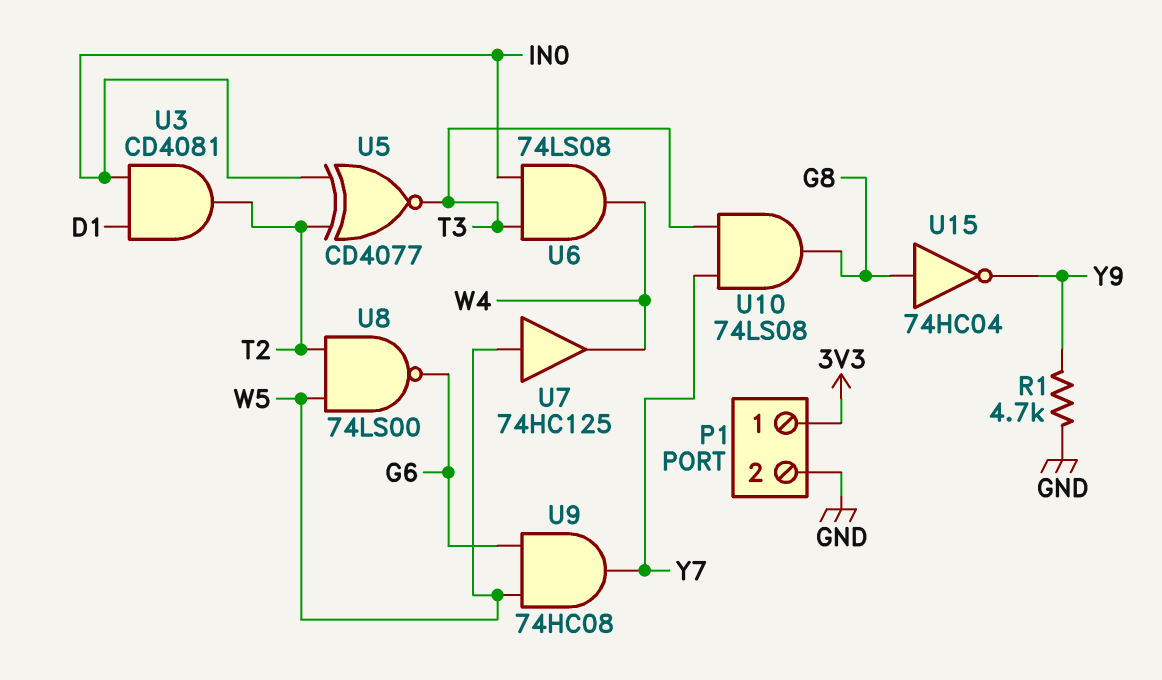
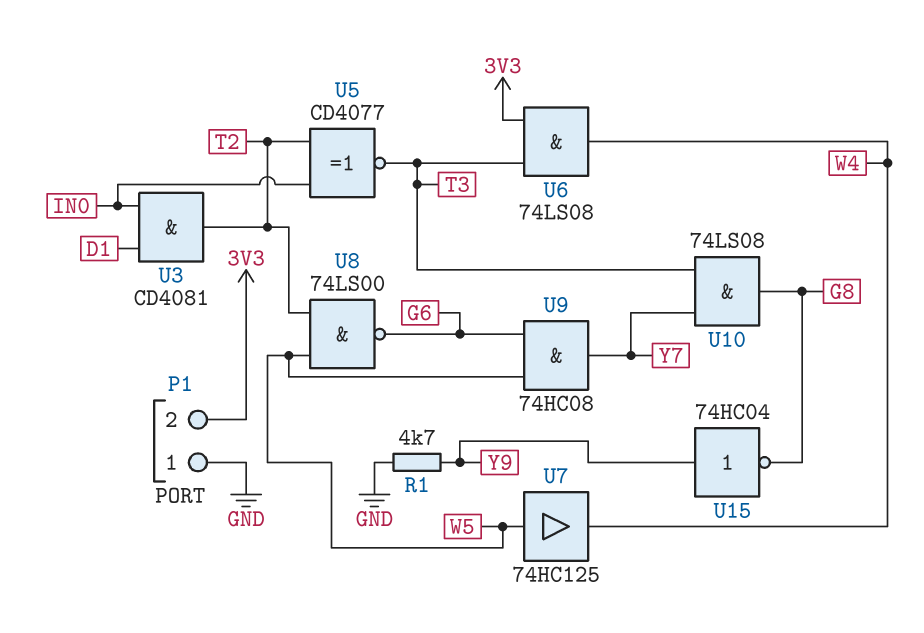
P1 pin 1: 3V3 -> GND
P1 pin 2: GND -> 3V3
U6: AND 74LS08 (in IN0, in T3, out W4) -> AND 74LS08 (in 3V3, in T3, out W4)
U15: NOT 74HC04 (in G8, out Y9) -> NOT 74HC04 (in Y9, out G8)

